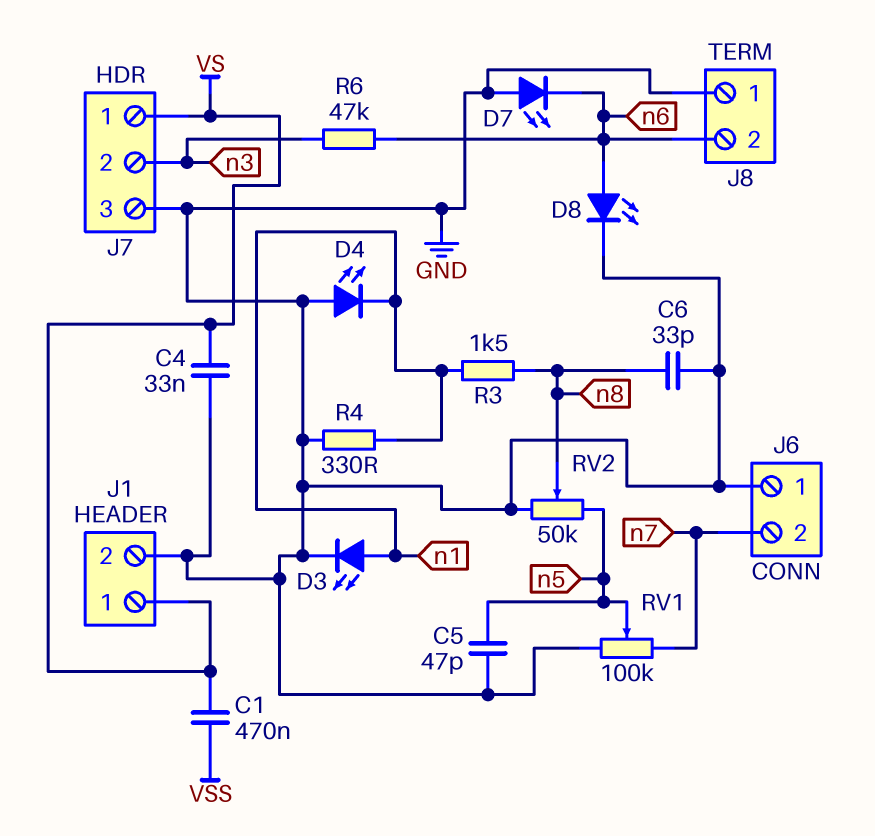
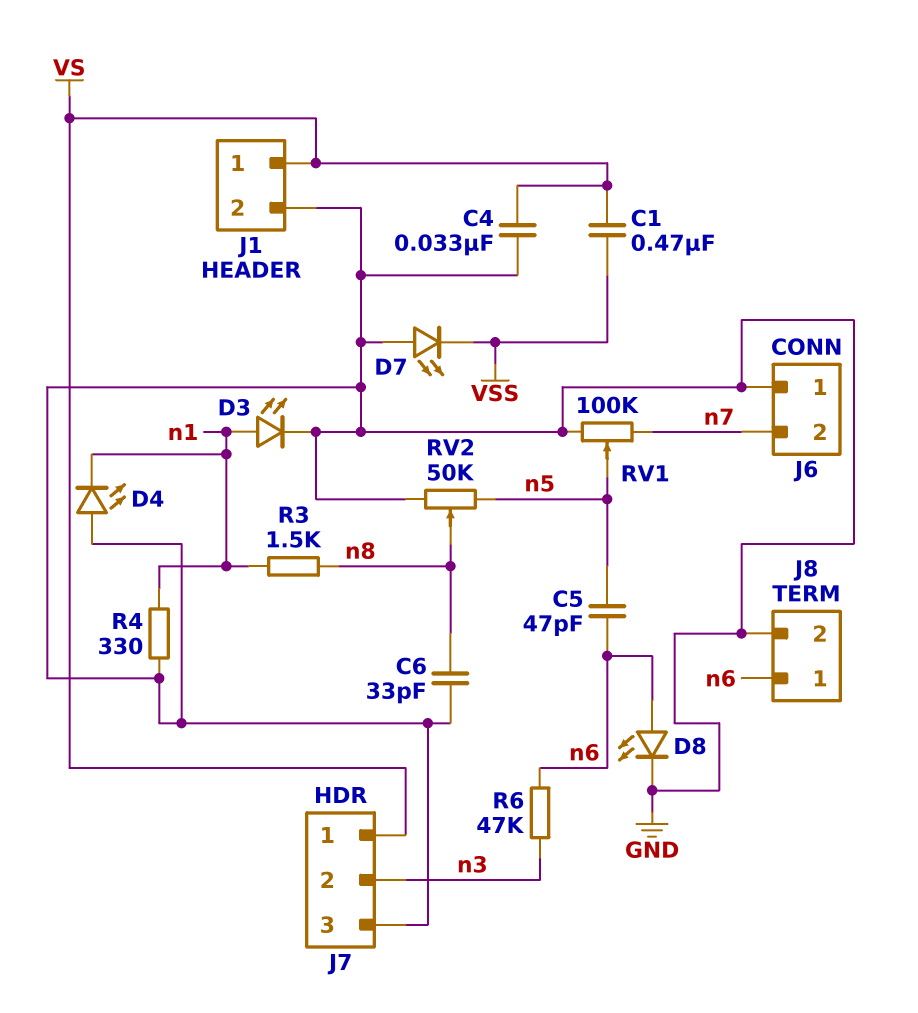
C5: 47pF (GND, n5) -> 47pF (n5, n6)
D7: LED (A GND, K n6) -> LED (A GND, K VSS)
J8 pin 1: GND -> n6
J8 pin 2: n6 -> GND

